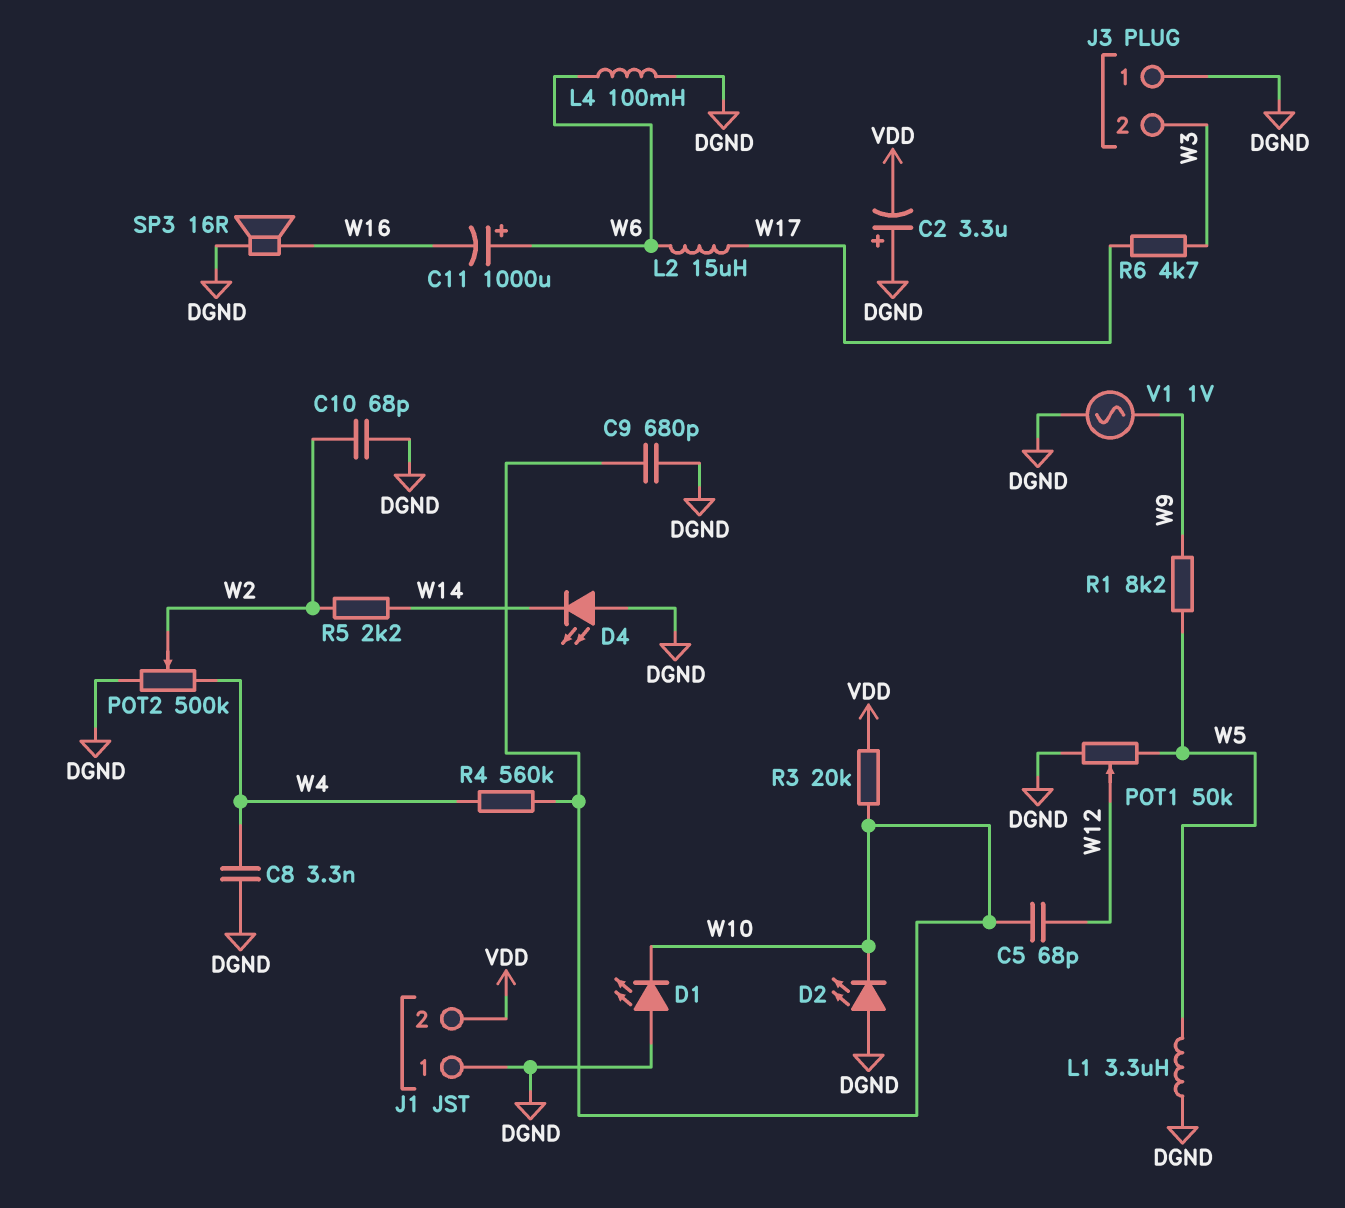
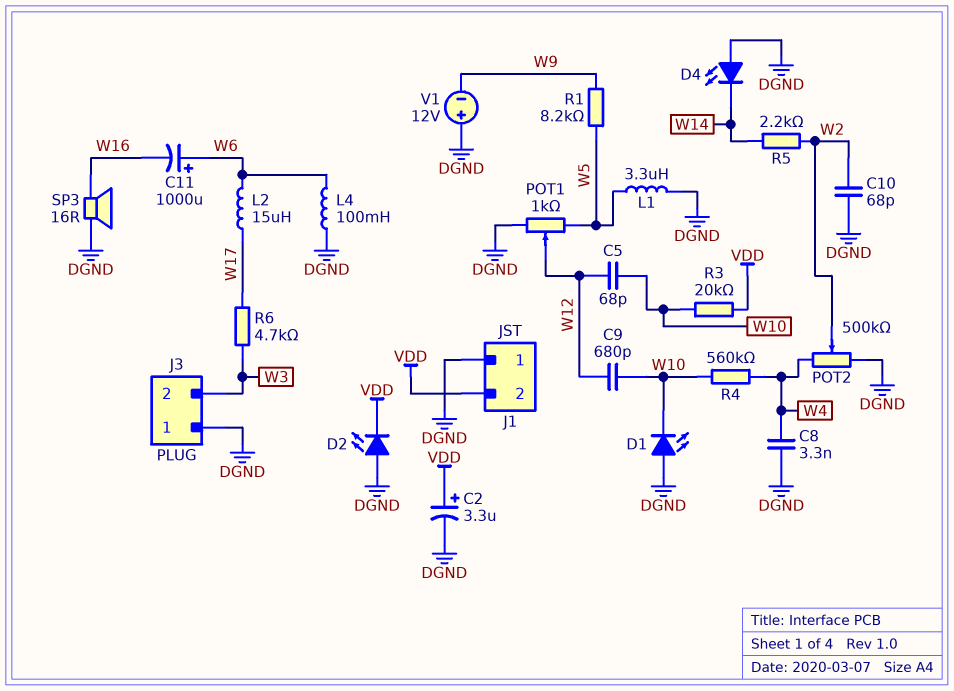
C2: 3.3uF (plus DGND, minus VDD) -> 3.3uF (plus VDD, minus DGND)
C9: 680pF (DGND, W10) -> 680pF (W10, W12)
D2: LED (A DGND, K W10) -> LED (A DGND, K VDD)
POT1: 50k (DGND, W5, wiper W12) -> 1k (DGND, W5, wiper W12)
V1: AC 1V (DGND, W9) -> 12V (plus DGND, minus W9)

